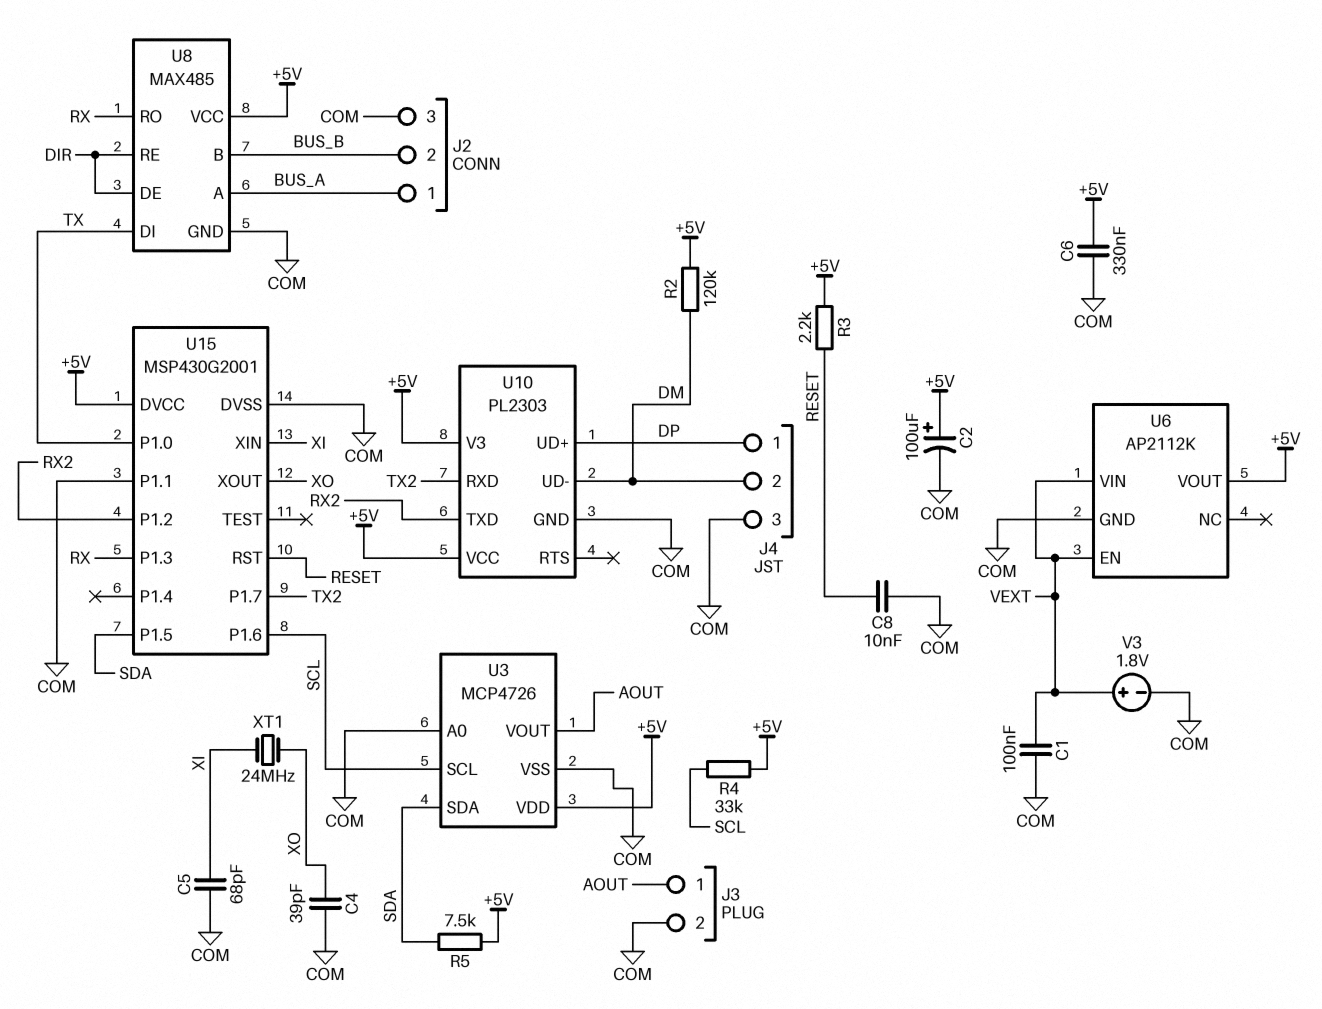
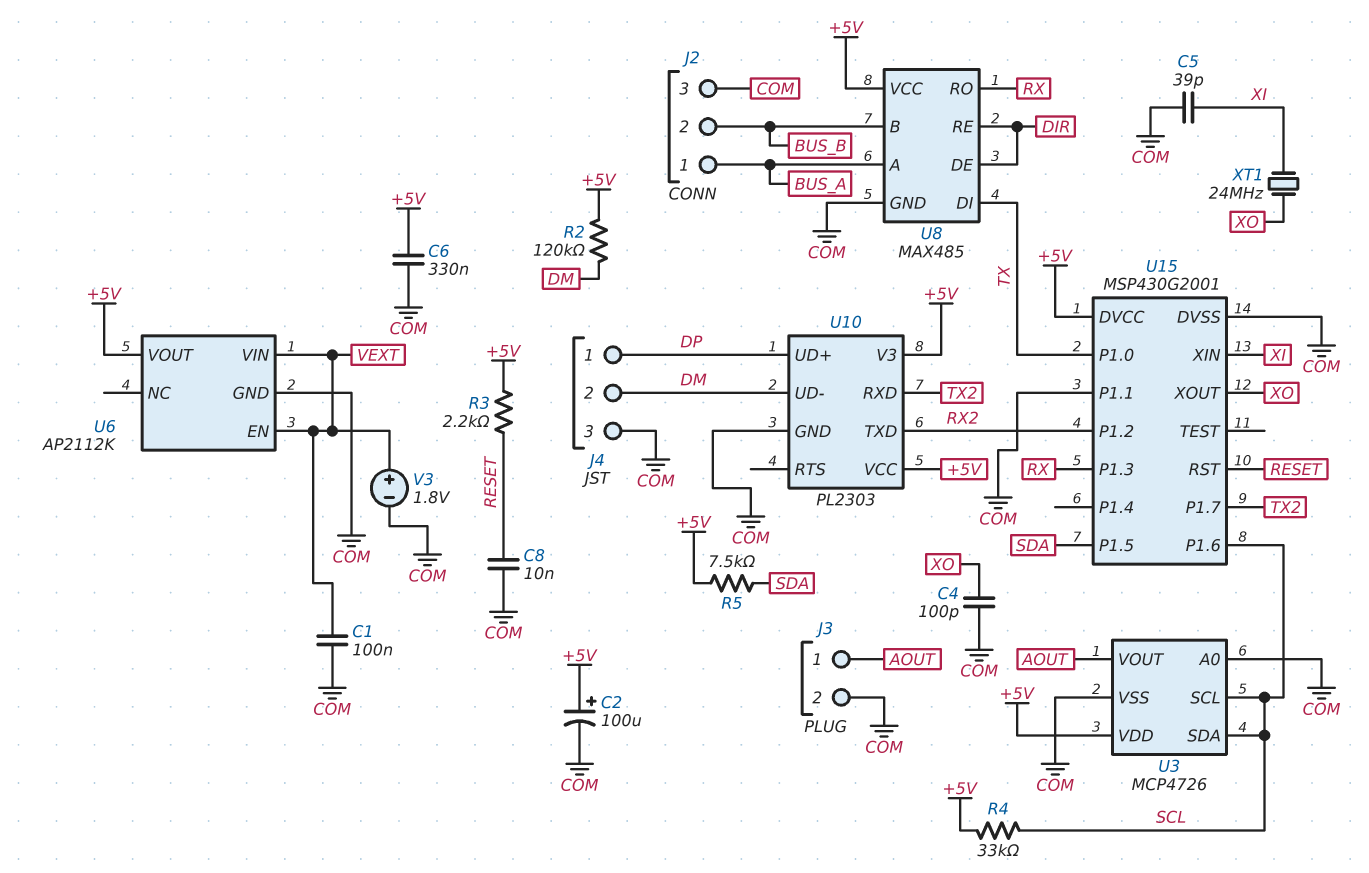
C4: 39pF (COM, XO) -> 100pF (COM, XO)
C5: 68pF (COM, XI) -> 39pF (COM, XI)
U3 pin SDA: SDA -> SCL

